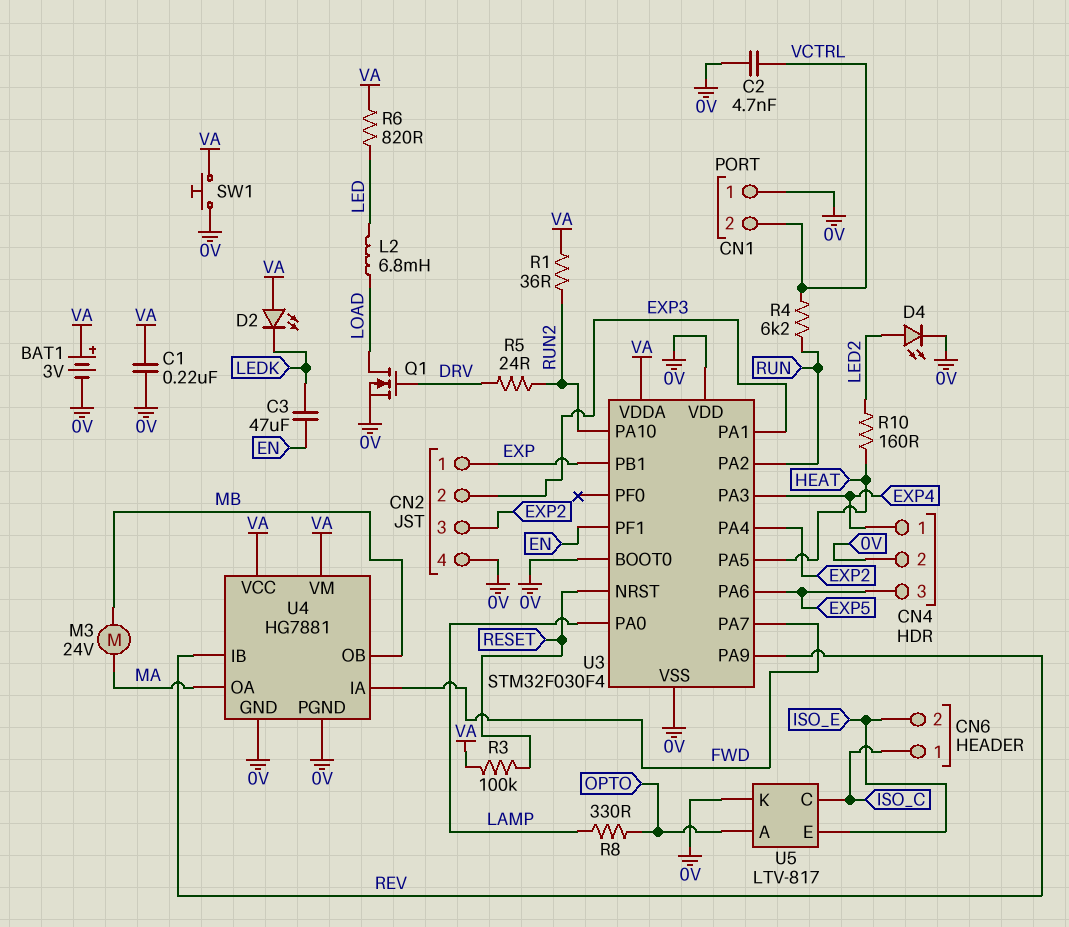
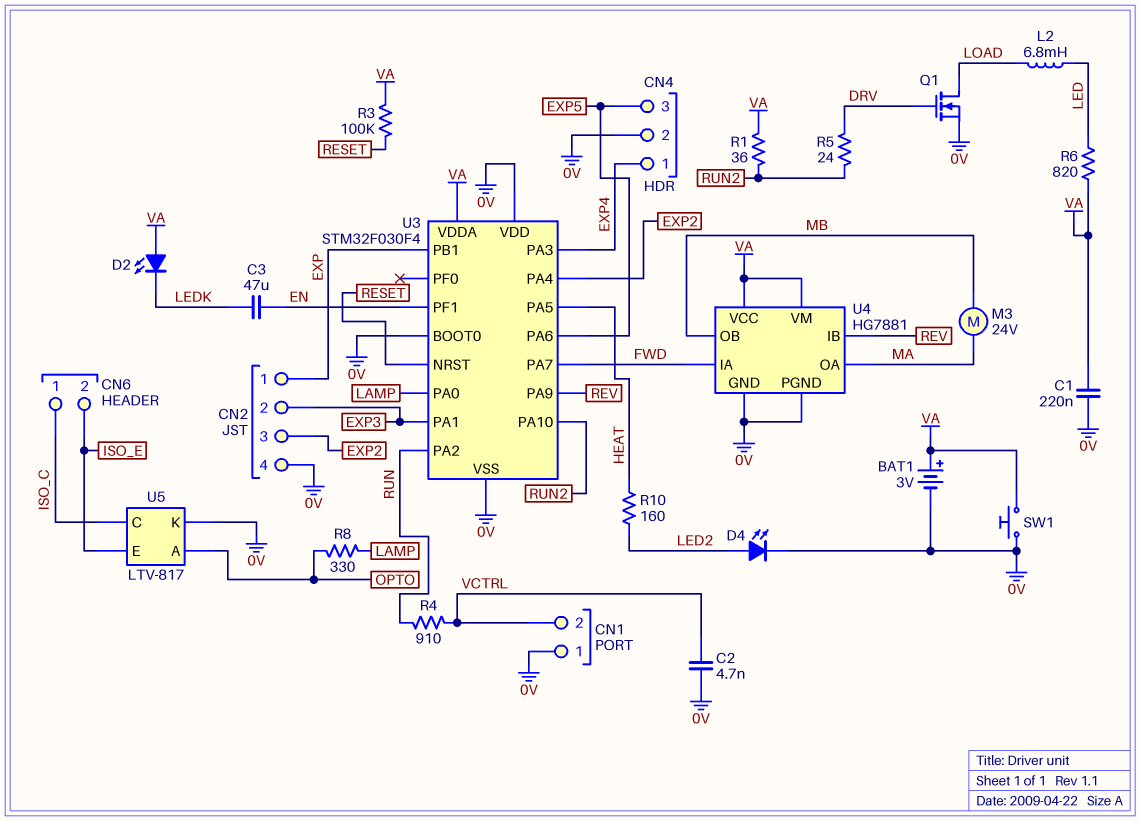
R4: 6.2k (RUN, VCTRL) -> 910 (RUN, VCTRL)

